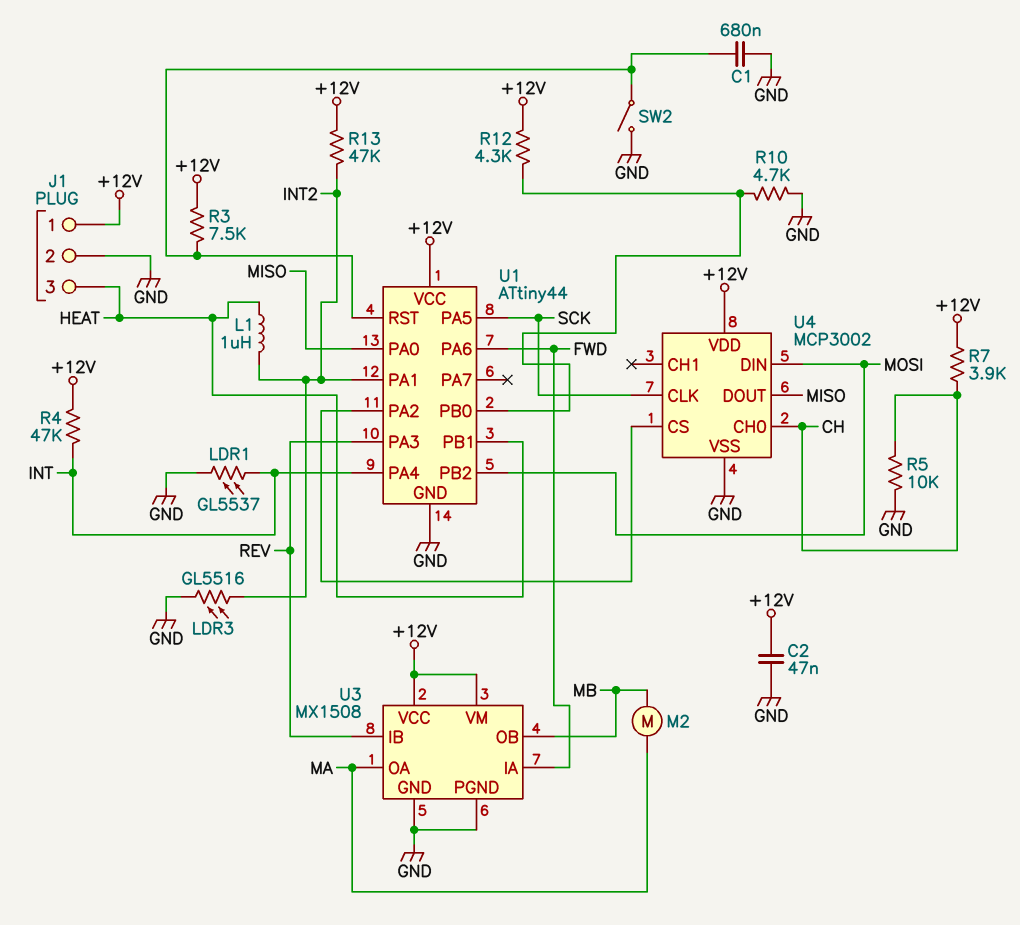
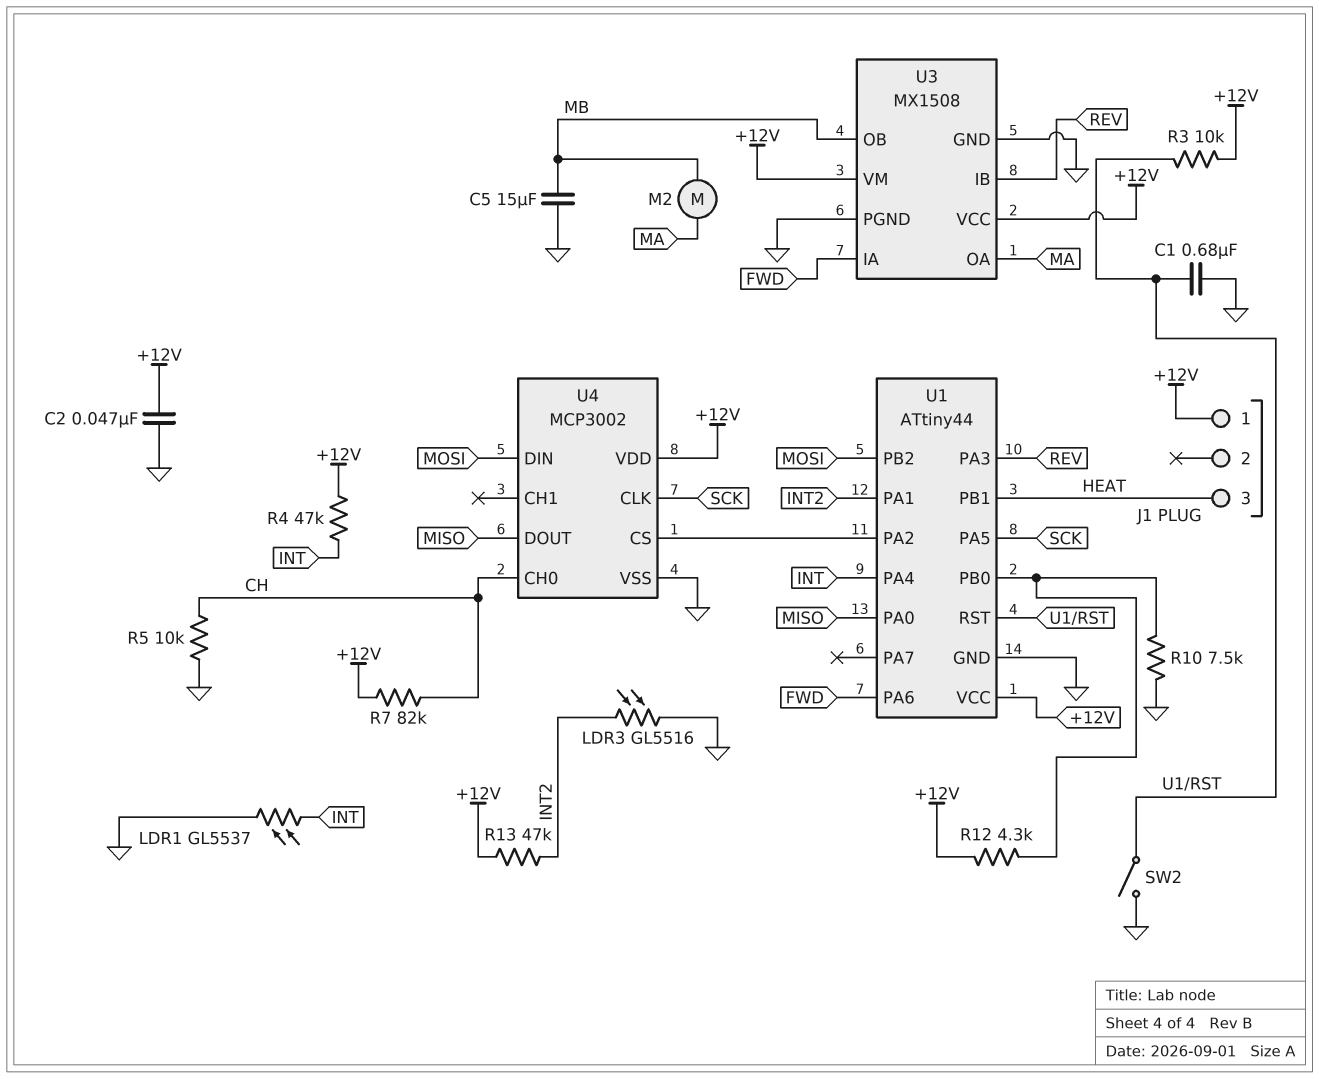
C5: none -> 15uF (GND, MB)
J1 pin 2: GND -> none
L1: 1uH (HEAT, INT2) -> none
R3: 7.5k (+12V, U1/RST) -> 10k (+12V, U1/RST)
R7: 3.9k (+12V, CH) -> 82k (+12V, CH)
R10: 4.7k (GND, U1/PB0) -> 7.5k (GND, U1/PB0)

